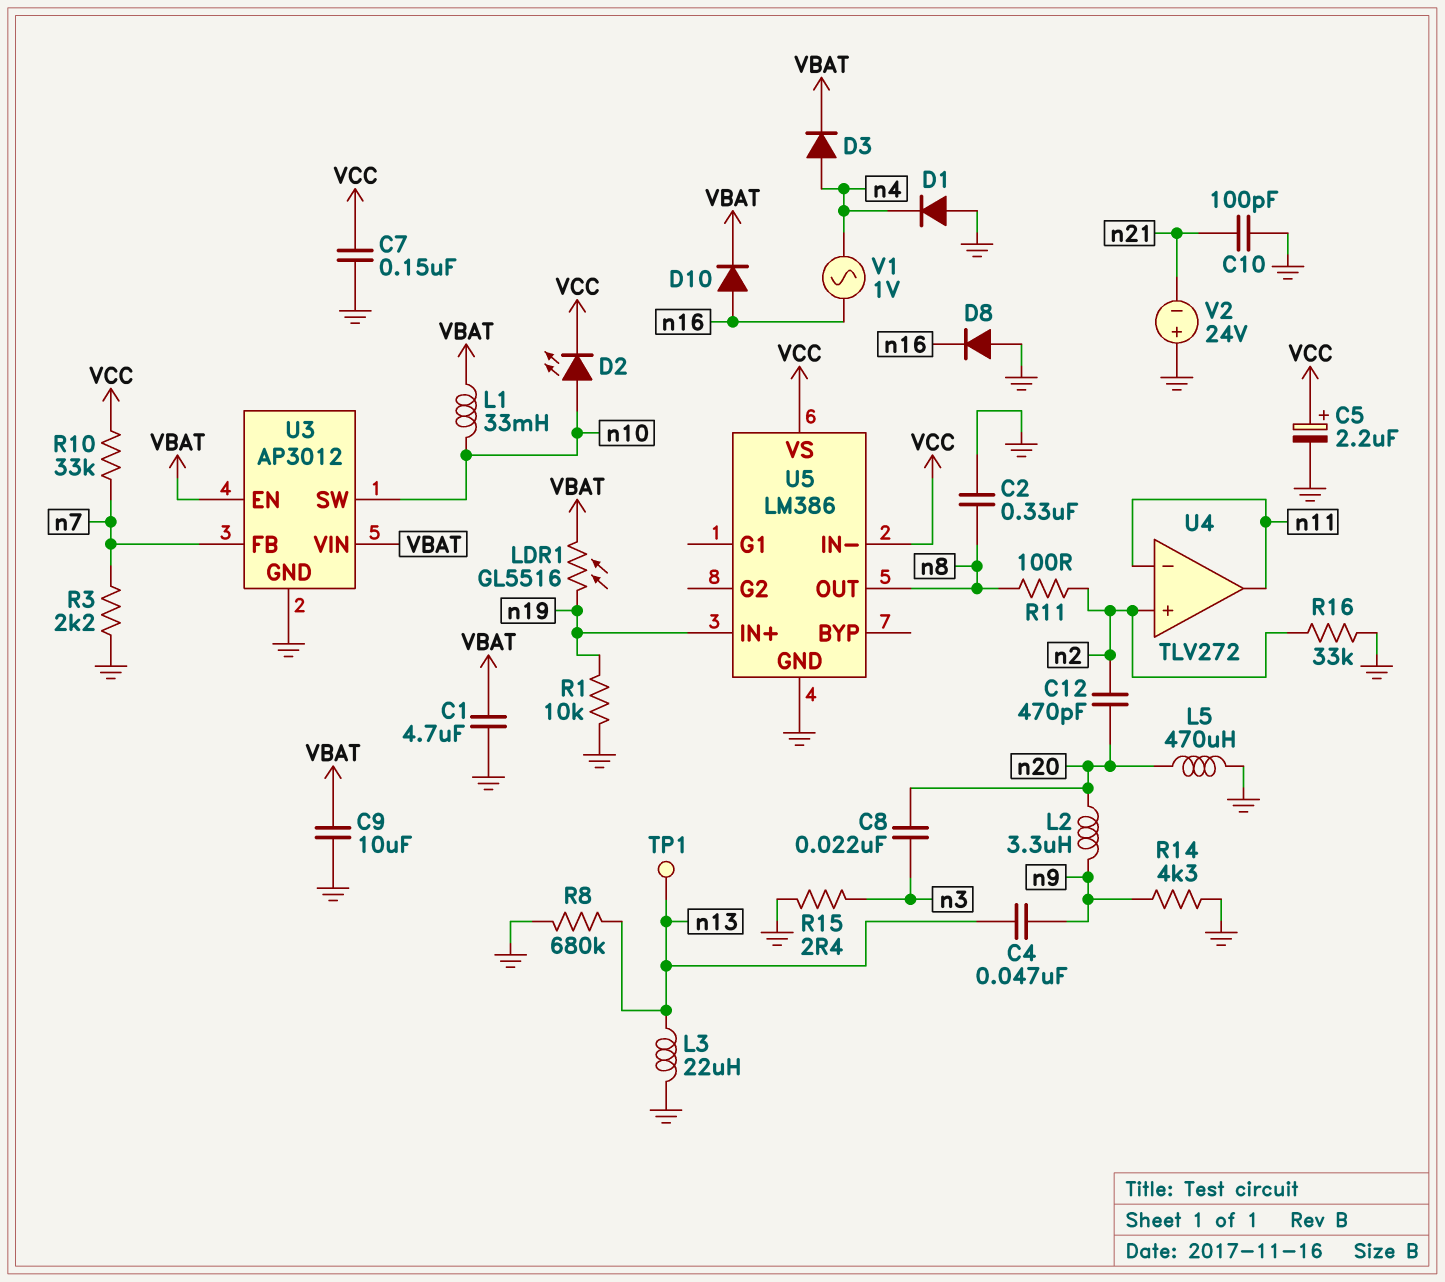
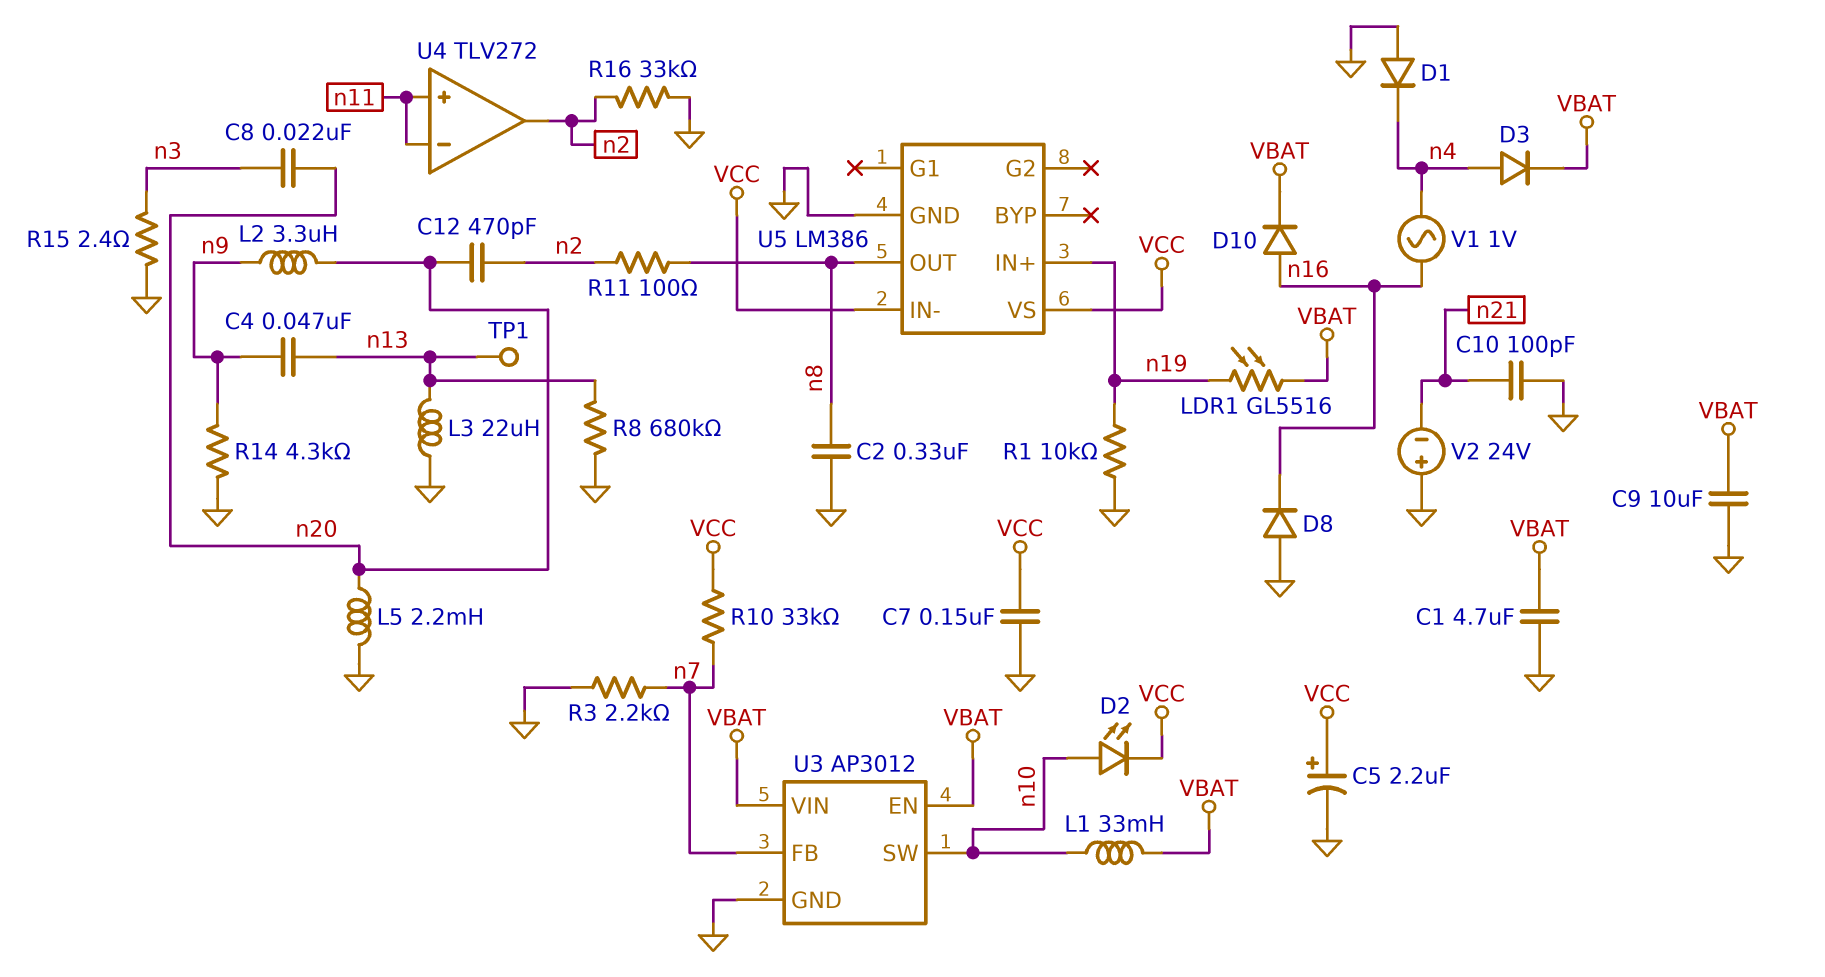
L5: 470uH (GND, n20) -> 2.2mH (GND, n20)
U4 pin in+: n2 -> n11
U4 pin out: n11 -> n2

